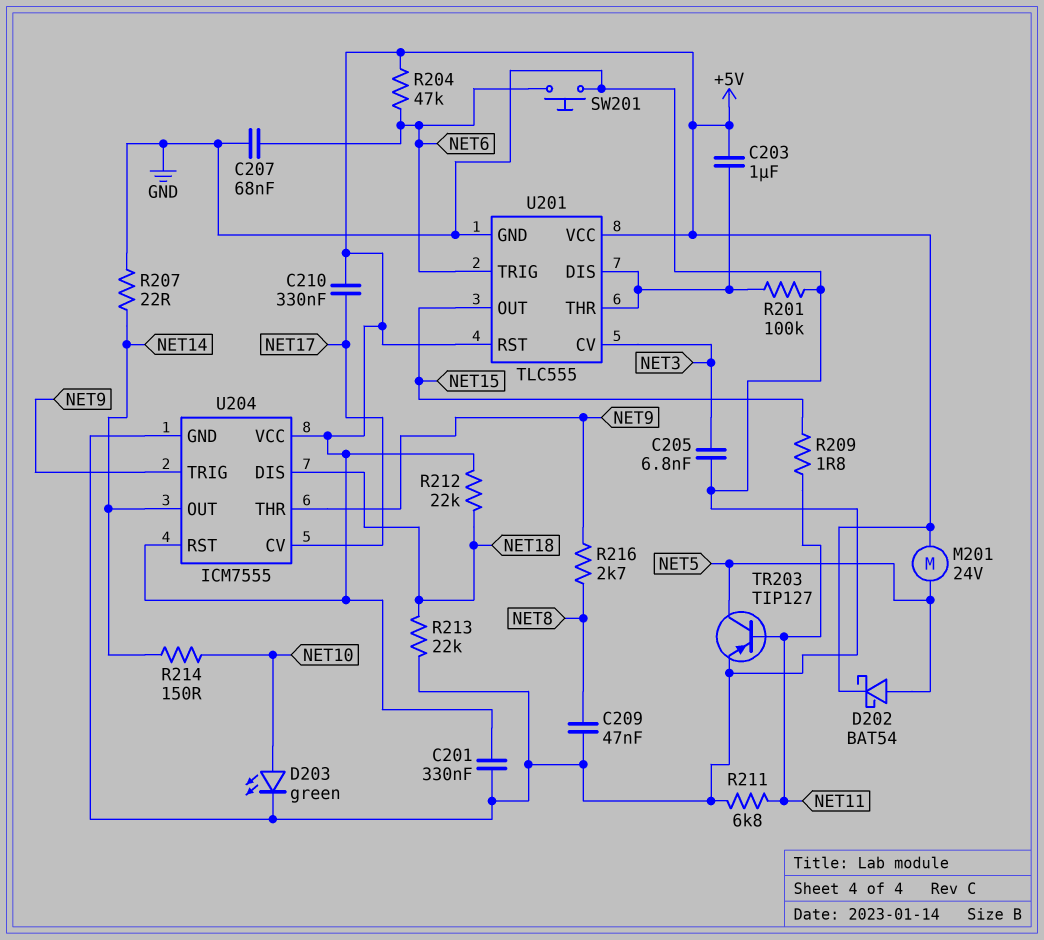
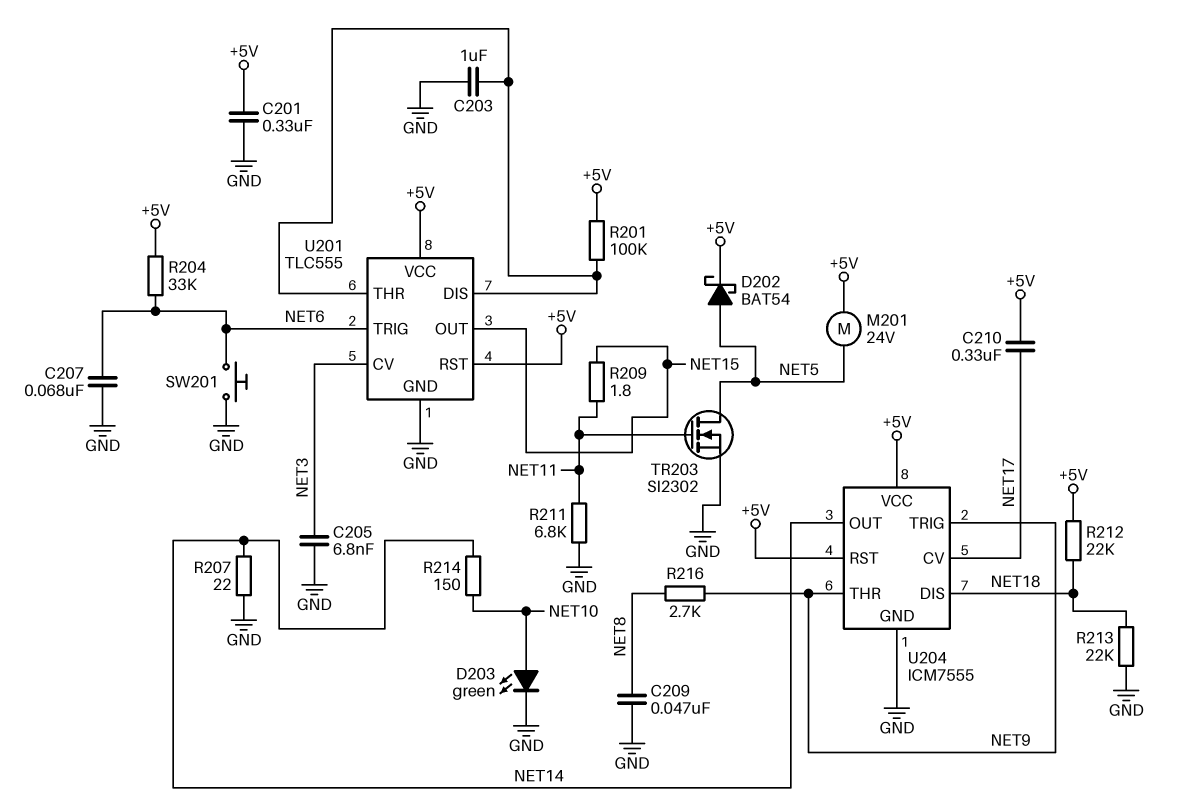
C203: 1uF (+5V, U201/DIS) -> 1uF (GND, U201/DIS)
R201: 100k (GND, U201/DIS) -> 100k (+5V, U201/DIS)
R204: 47k (+5V, NET6) -> 33k (+5V, NET6)
TR203: PNP TIP127 (B NET11, C NET5, E GND) -> NMOS SI2302 (G NET11, D NET5, S GND)

